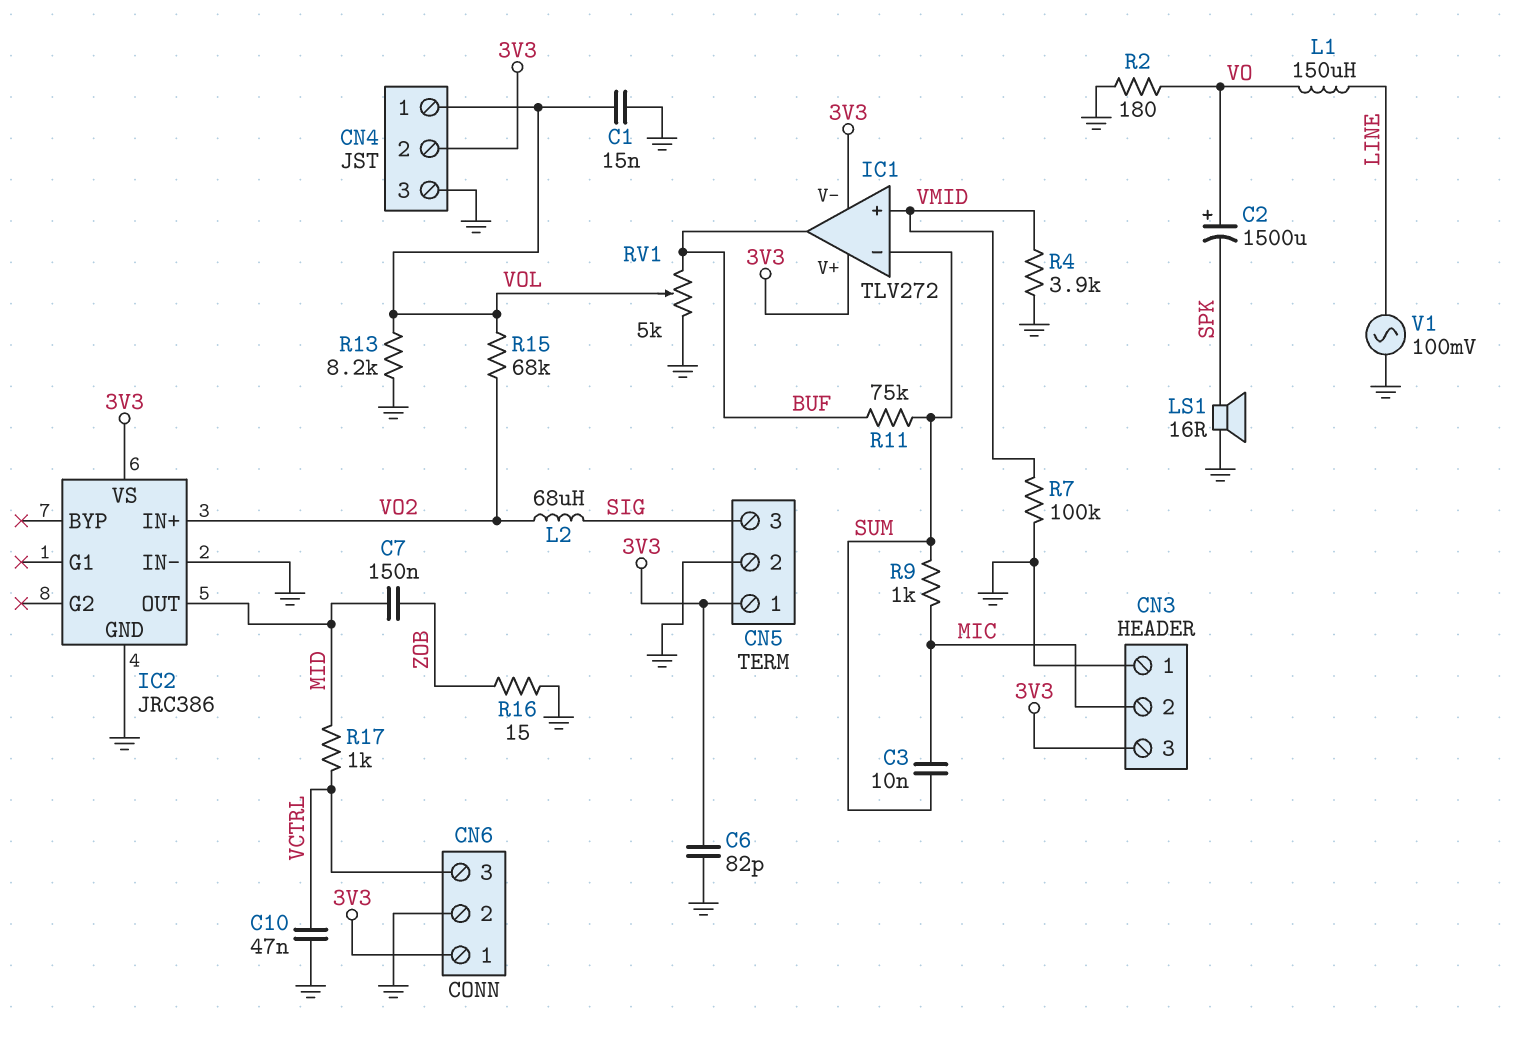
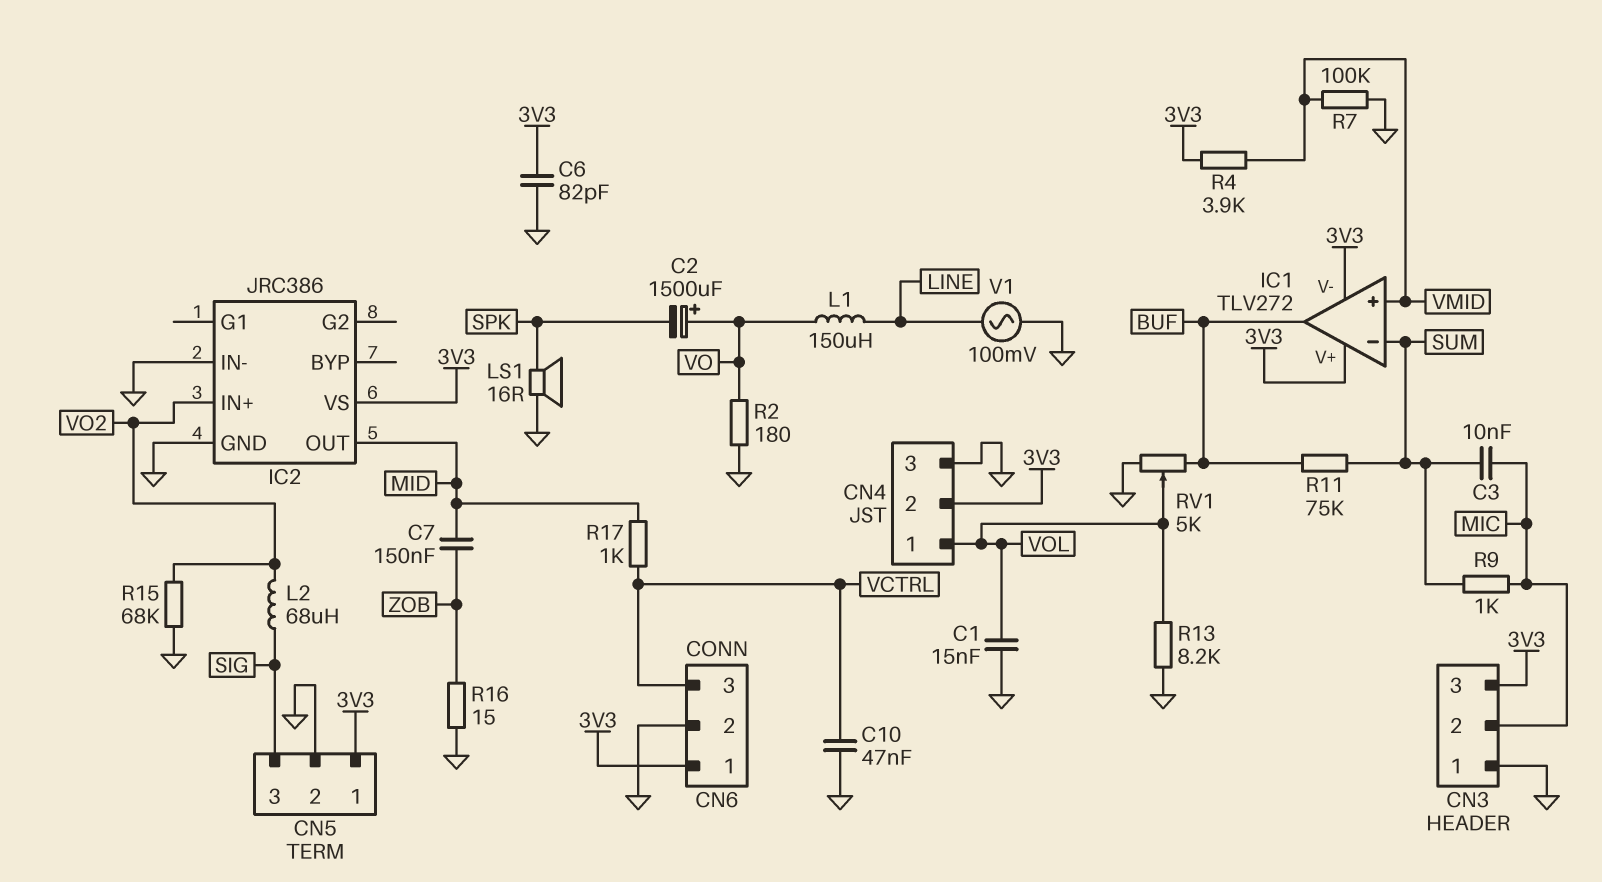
R4: 3.9k (GND, VMID) -> 3.9k (3V3, VMID)
R15: 68k (VO2, VOL) -> 68k (GND, VO2)

